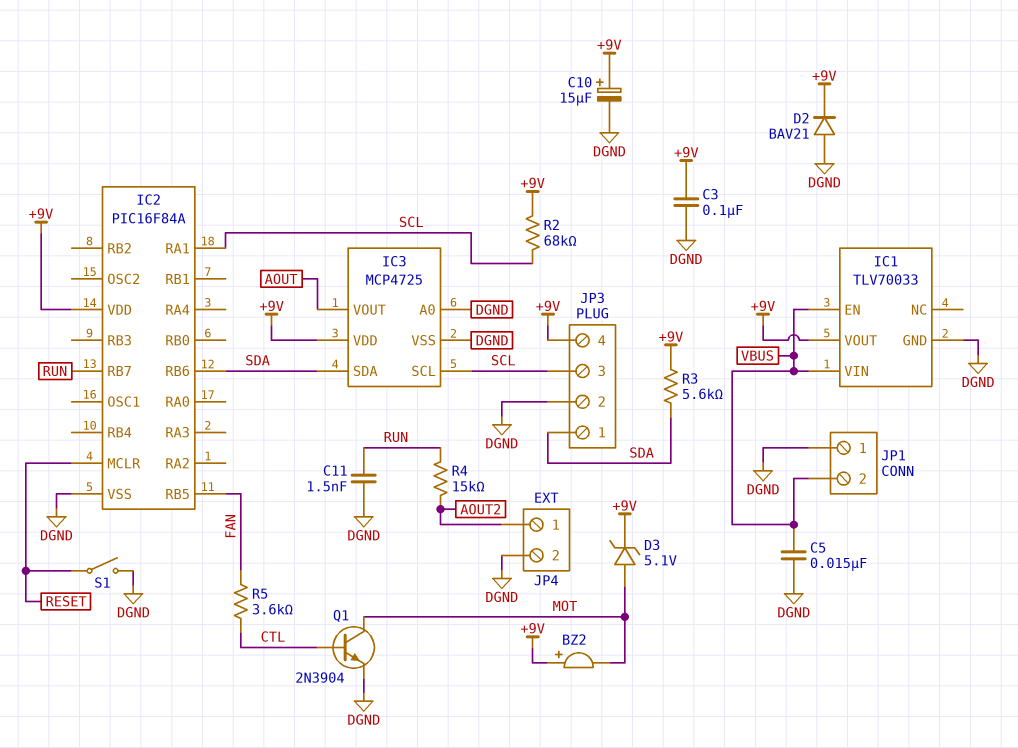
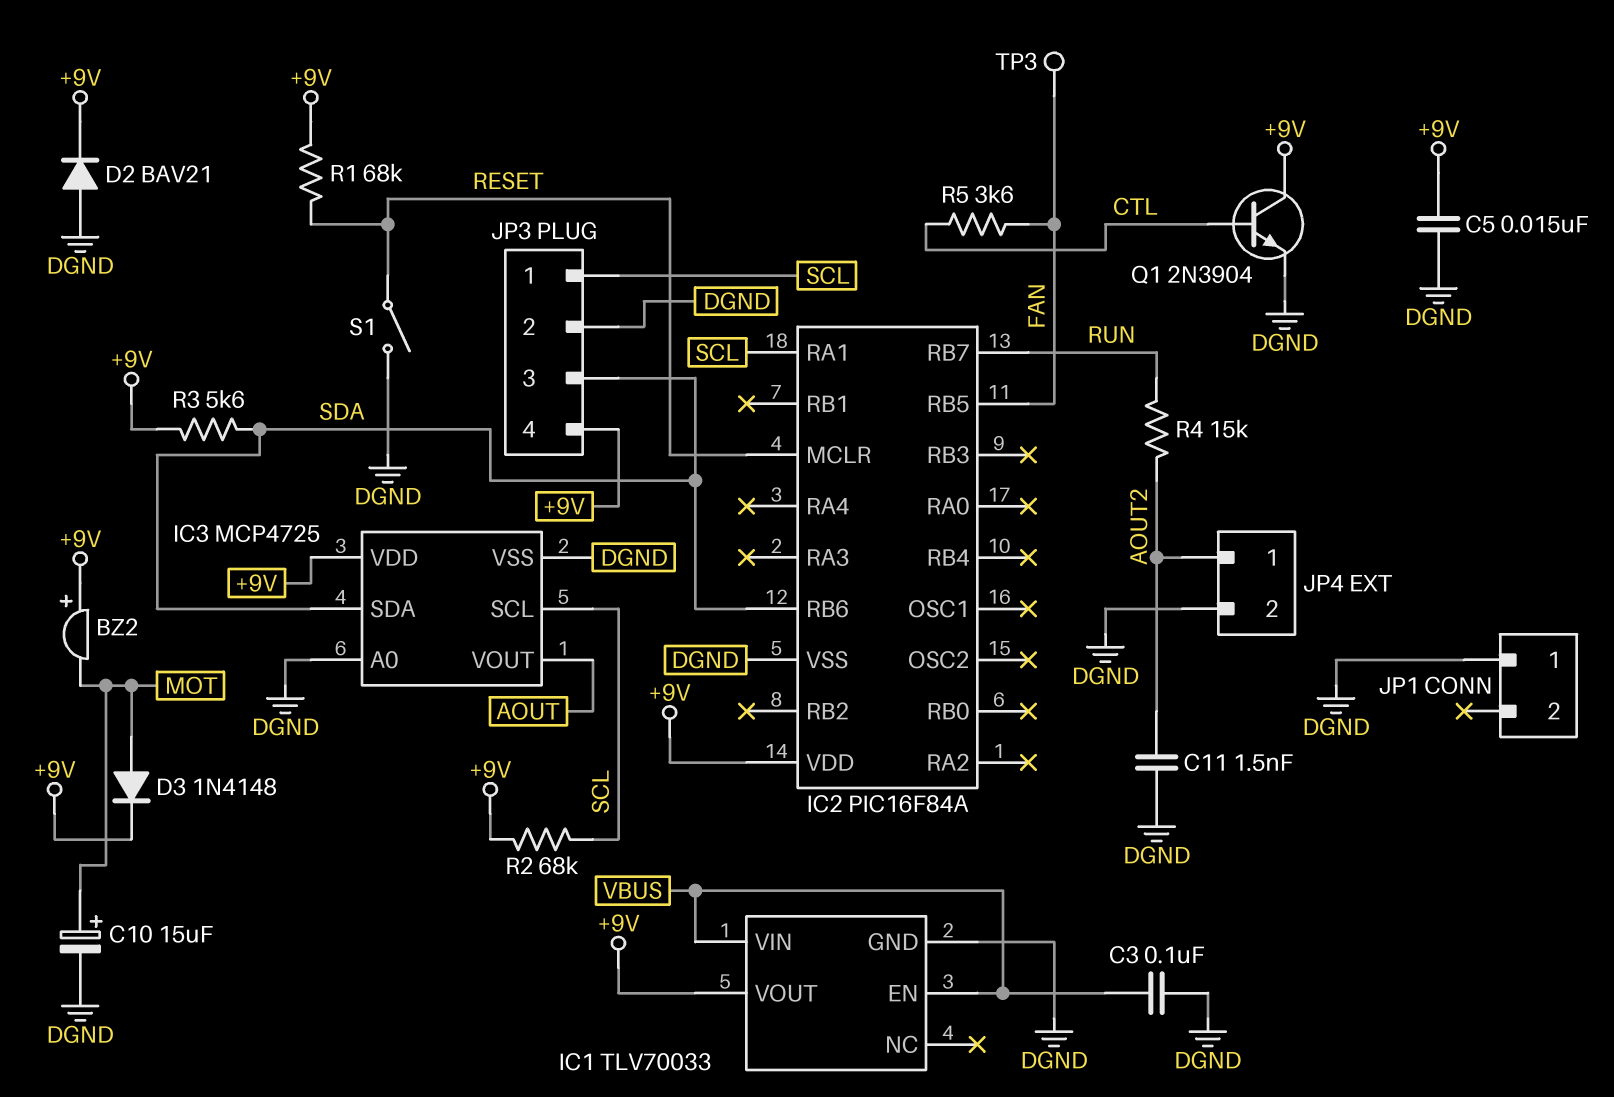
C3: 100nF (+9V, DGND) -> 100nF (DGND, VBUS)
C5: 15nF (DGND, VBUS) -> 15nF (+9V, DGND)
C10: 15uF (plus +9V, minus DGND) -> 15uF (plus MOT, minus DGND)
C11: 1.5nF (DGND, RUN) -> 1.5nF (AOUT2, DGND)
D3: zener 5.1V (A MOT, K +9V) -> diode 1N4148 (A MOT, K +9V)
JP1 pin 2: VBUS -> none
JP3 pin 1: SDA -> SCL
JP3 pin 3: SCL -> SDA
Q1: NPN 2N3904 (B CTL, C MOT, E DGND) -> NPN 2N3904 (B CTL, C +9V, E DGND)
R1: none -> 68k (+9V, RESET)
TP3: none -> test point (FAN)

